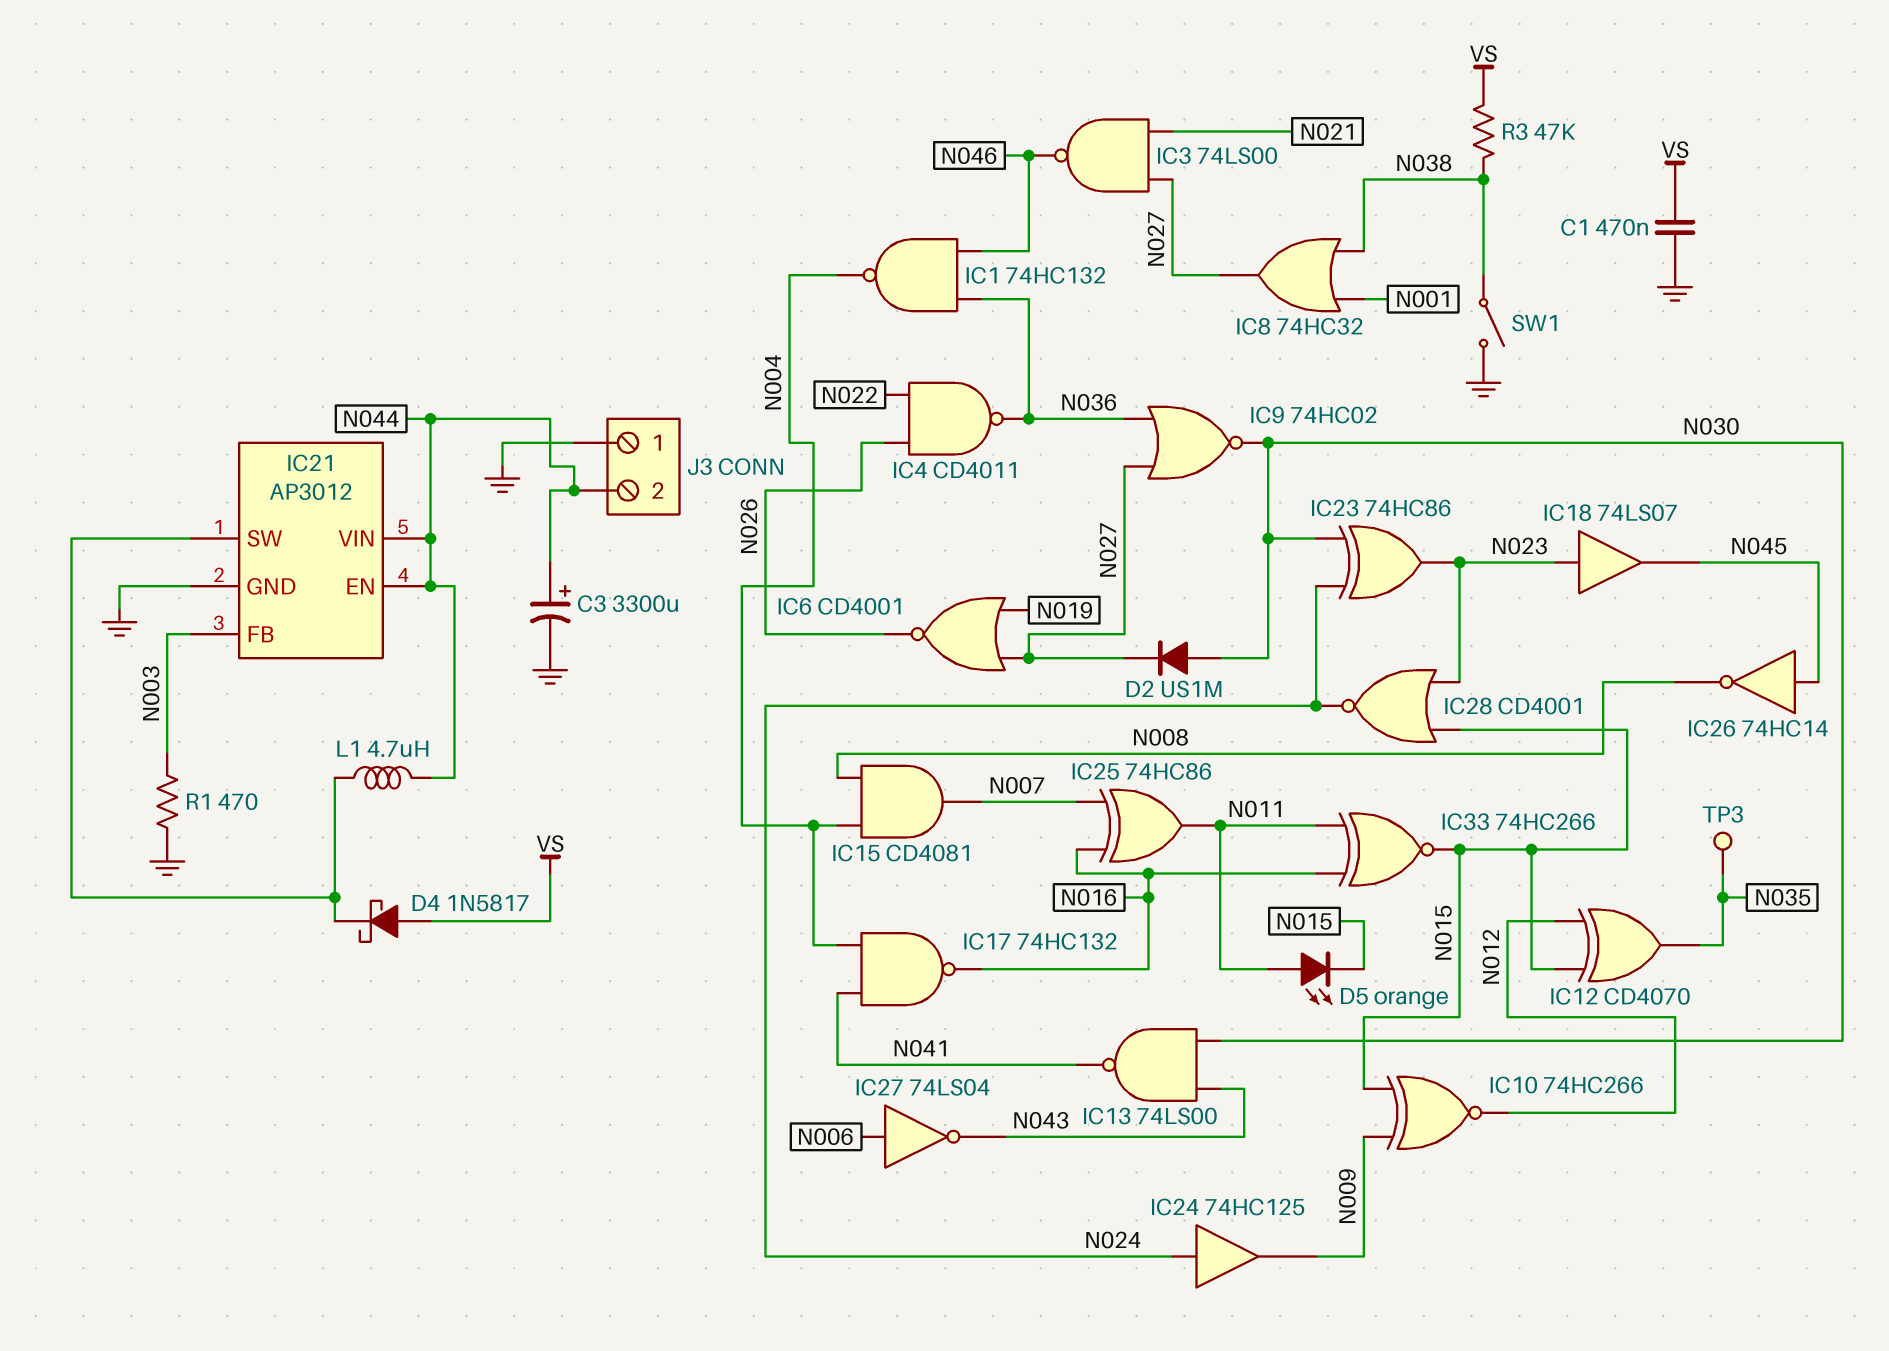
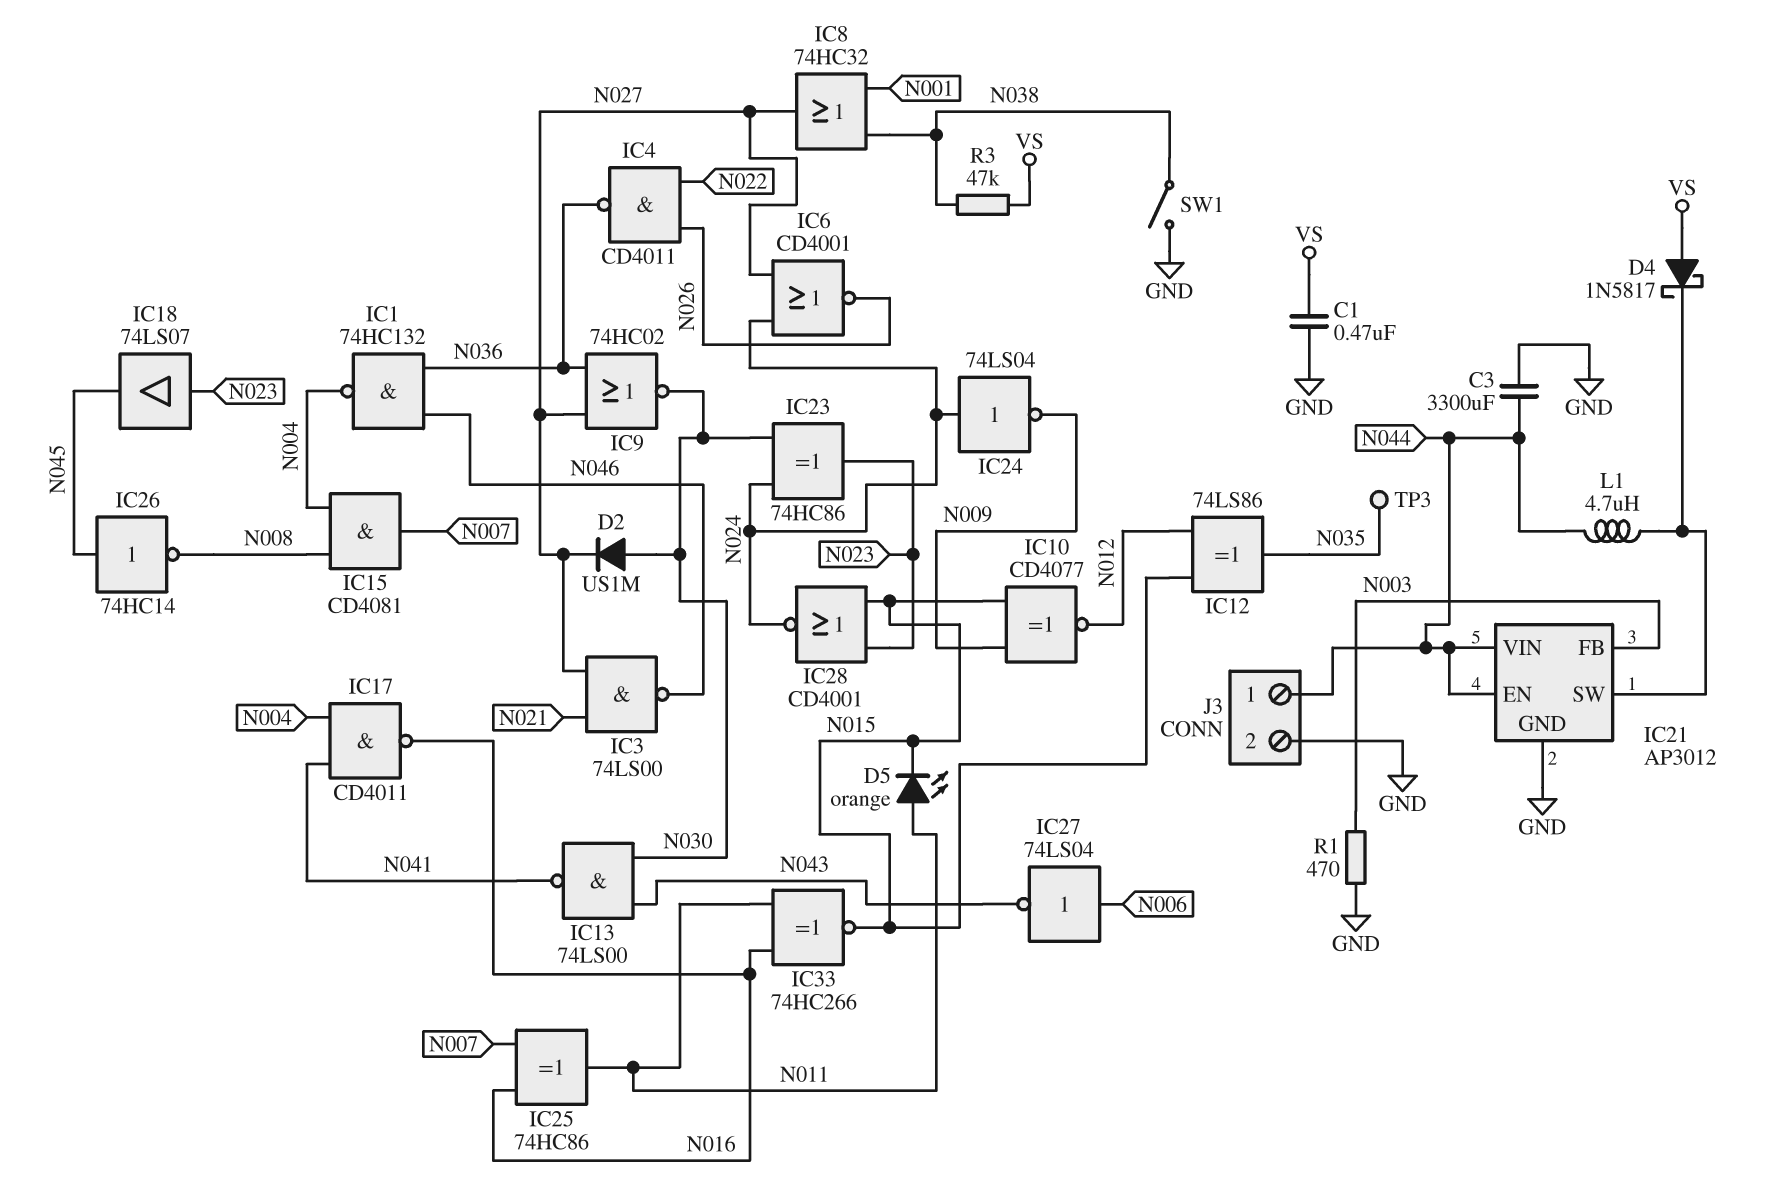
C3: 3300uF (plus N044, minus GND) -> 3300uF (GND, N044)
IC6: NOR CD4001 (in N019, in N027, out N026) -> NOR CD4001 (in N024, in N027, out N026)
IC10: XNOR 74HC266 (in N009, in N015, out N012) -> XNOR CD4077 (in N009, in N015, out N012)
IC12: XOR CD4070 (in N012, in N015, out N035) -> XOR 74LS86 (in N012, in N015, out N035)
IC17: NAND 74HC132 (in N004, in N041, out N016) -> NAND CD4011 (in N004, in N041, out N016)
IC24: buffer 74HC125 (in N024, out N009) -> NOT 74LS04 (in N024, out N009)
J3 pin 1: GND -> N044
J3 pin 2: N044 -> GND

